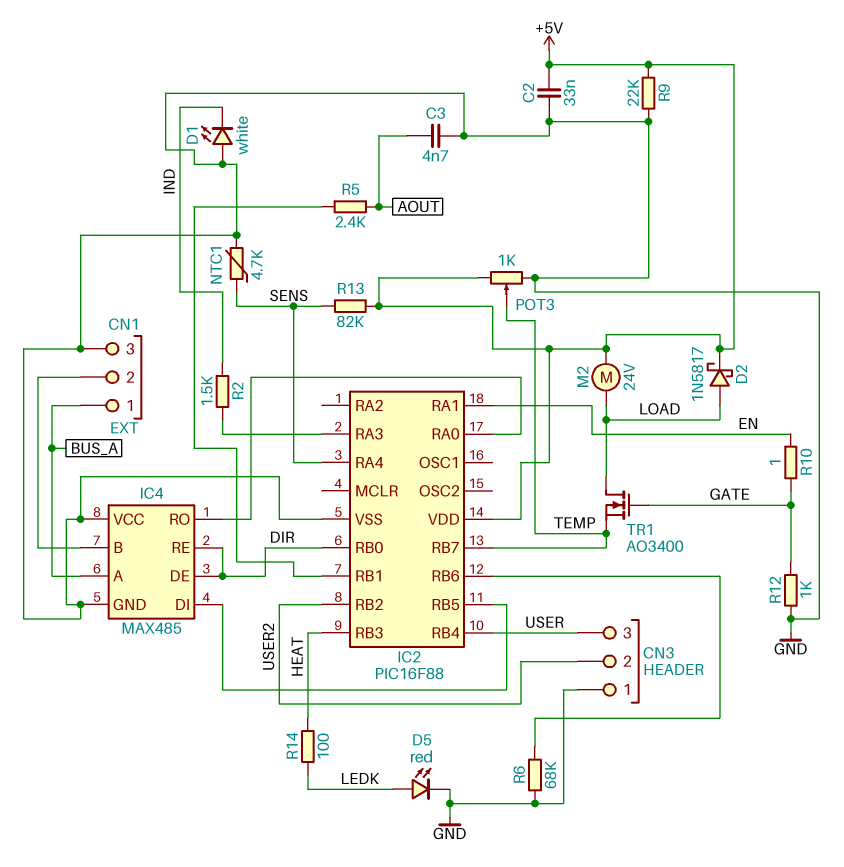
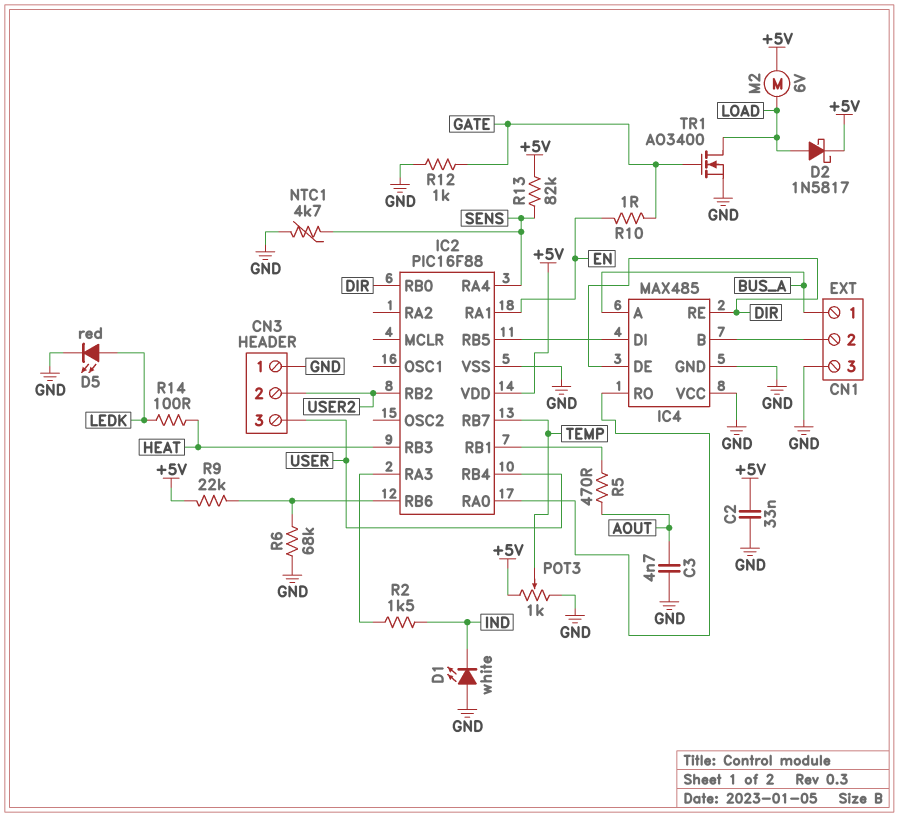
M2: motor 24V (+5V, LOAD) -> motor 6V (+5V, LOAD)
R5: 2.4k (AOUT, IC2/RB1) -> 470 (AOUT, IC2/RB1)
R9: 22k (+5V, GND) -> 22k (+5V, IC2/RB6)
TR1: NMOS AO3400 (G GATE, D LOAD, S TEMP) -> NMOS AO3400 (G GATE, D LOAD, S GND)

